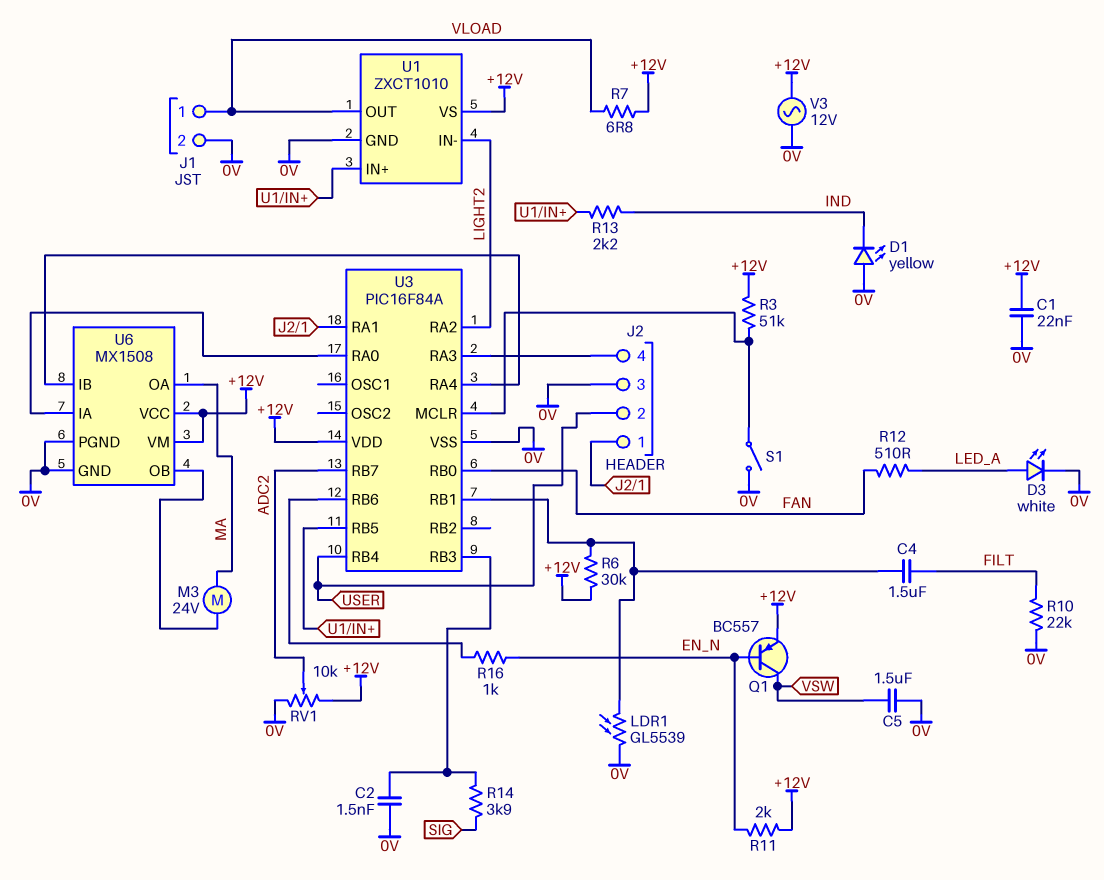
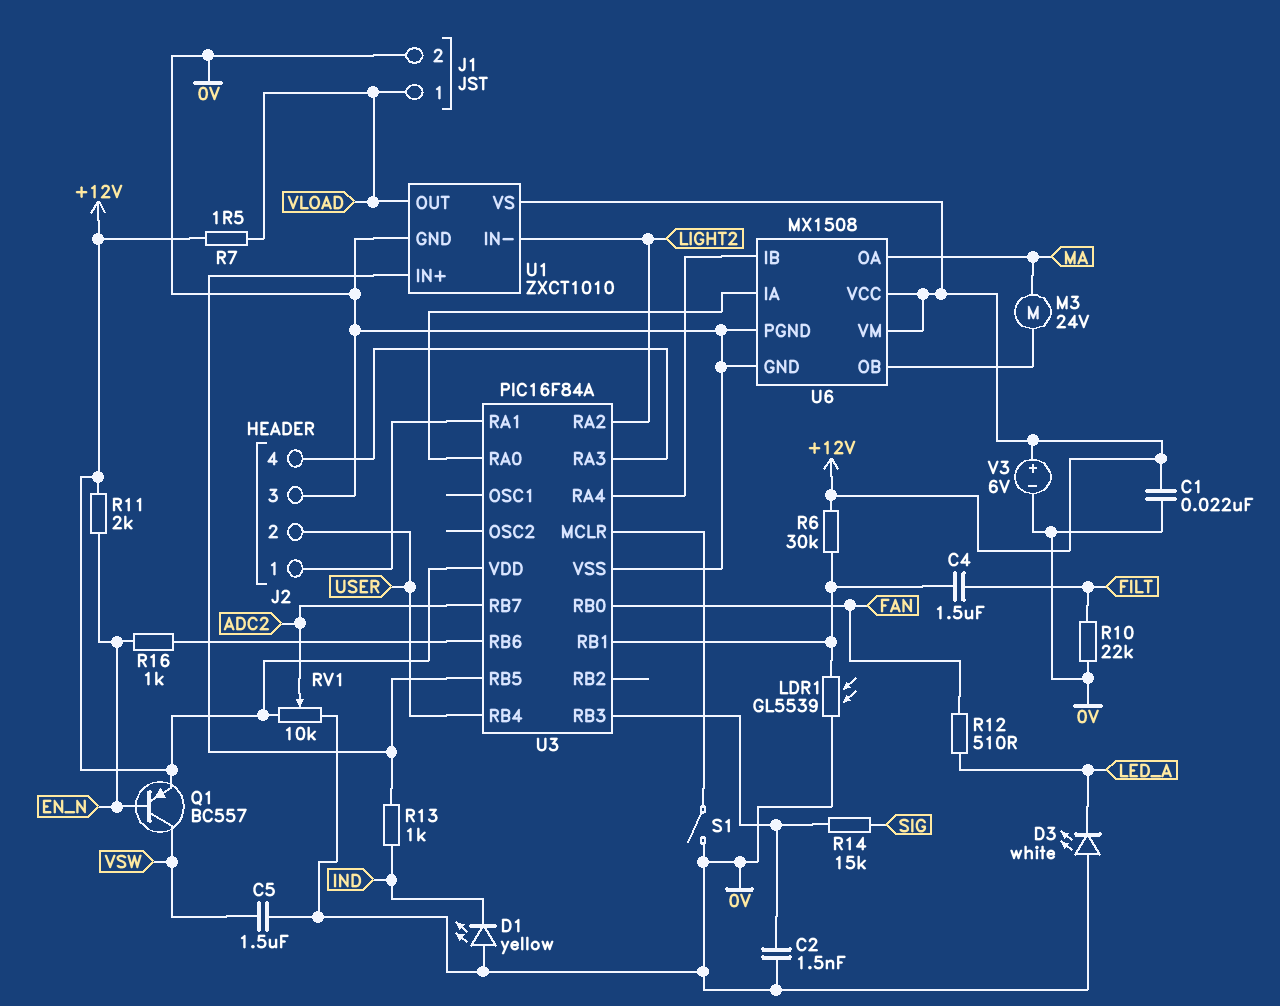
D3: LED white (A LED_A, K 0V) -> LED white (A 0V, K LED_A)
R3: 51k (+12V, U3/MCLR) -> none
R7: 6.8 (+12V, VLOAD) -> 1.5 (+12V, VLOAD)
R13: 2.2k (IND, U1/IN+) -> 1k (IND, U1/IN+)
R14: 3.9k (SIG, U3/RB3) -> 15k (SIG, U3/RB3)
V3: AC 12V (+12V, 0V) -> 6V (plus +12V, minus 0V)

